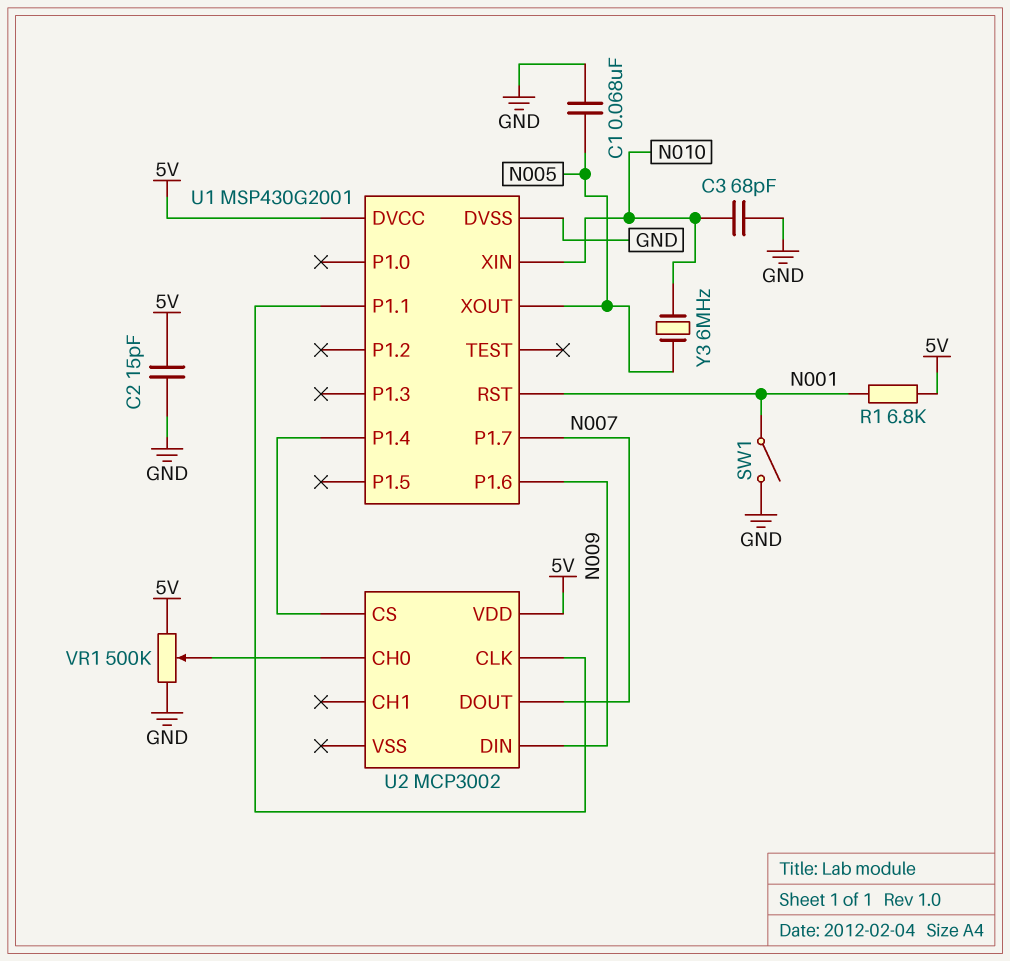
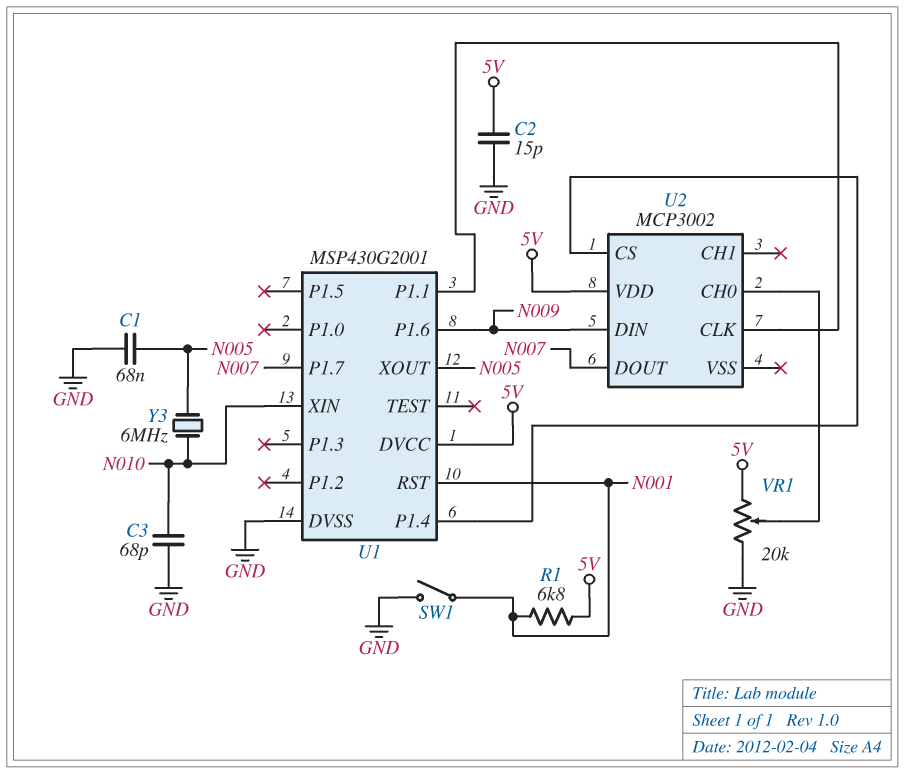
VR1: 500k (5V, GND, wiper U2/CH0) -> 20k (5V, GND, wiper U2/CH0)

